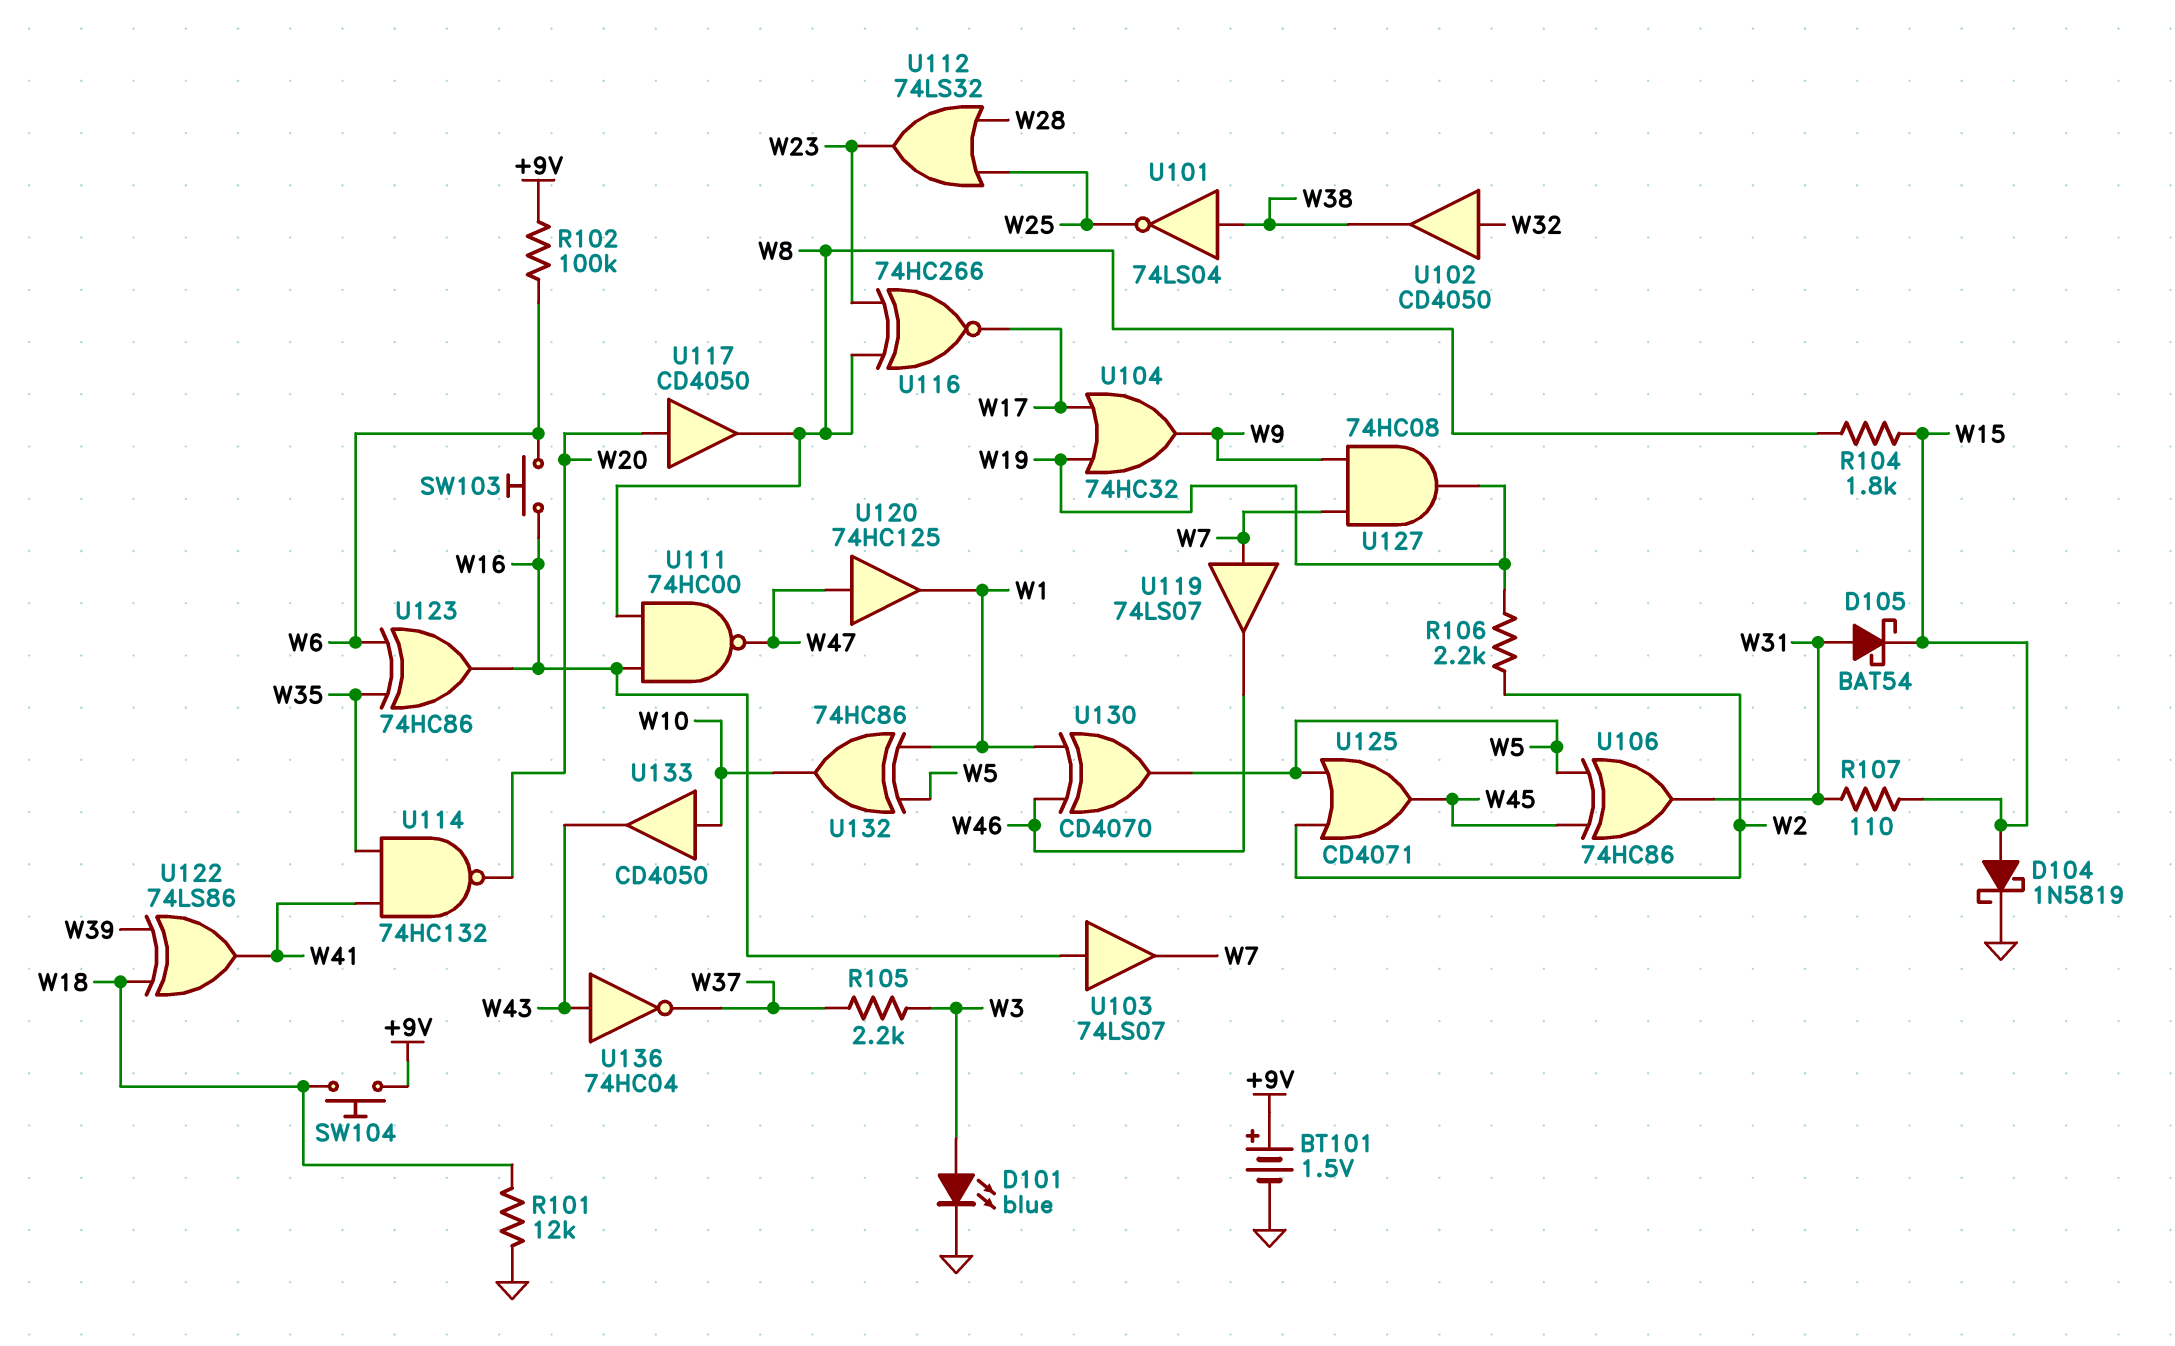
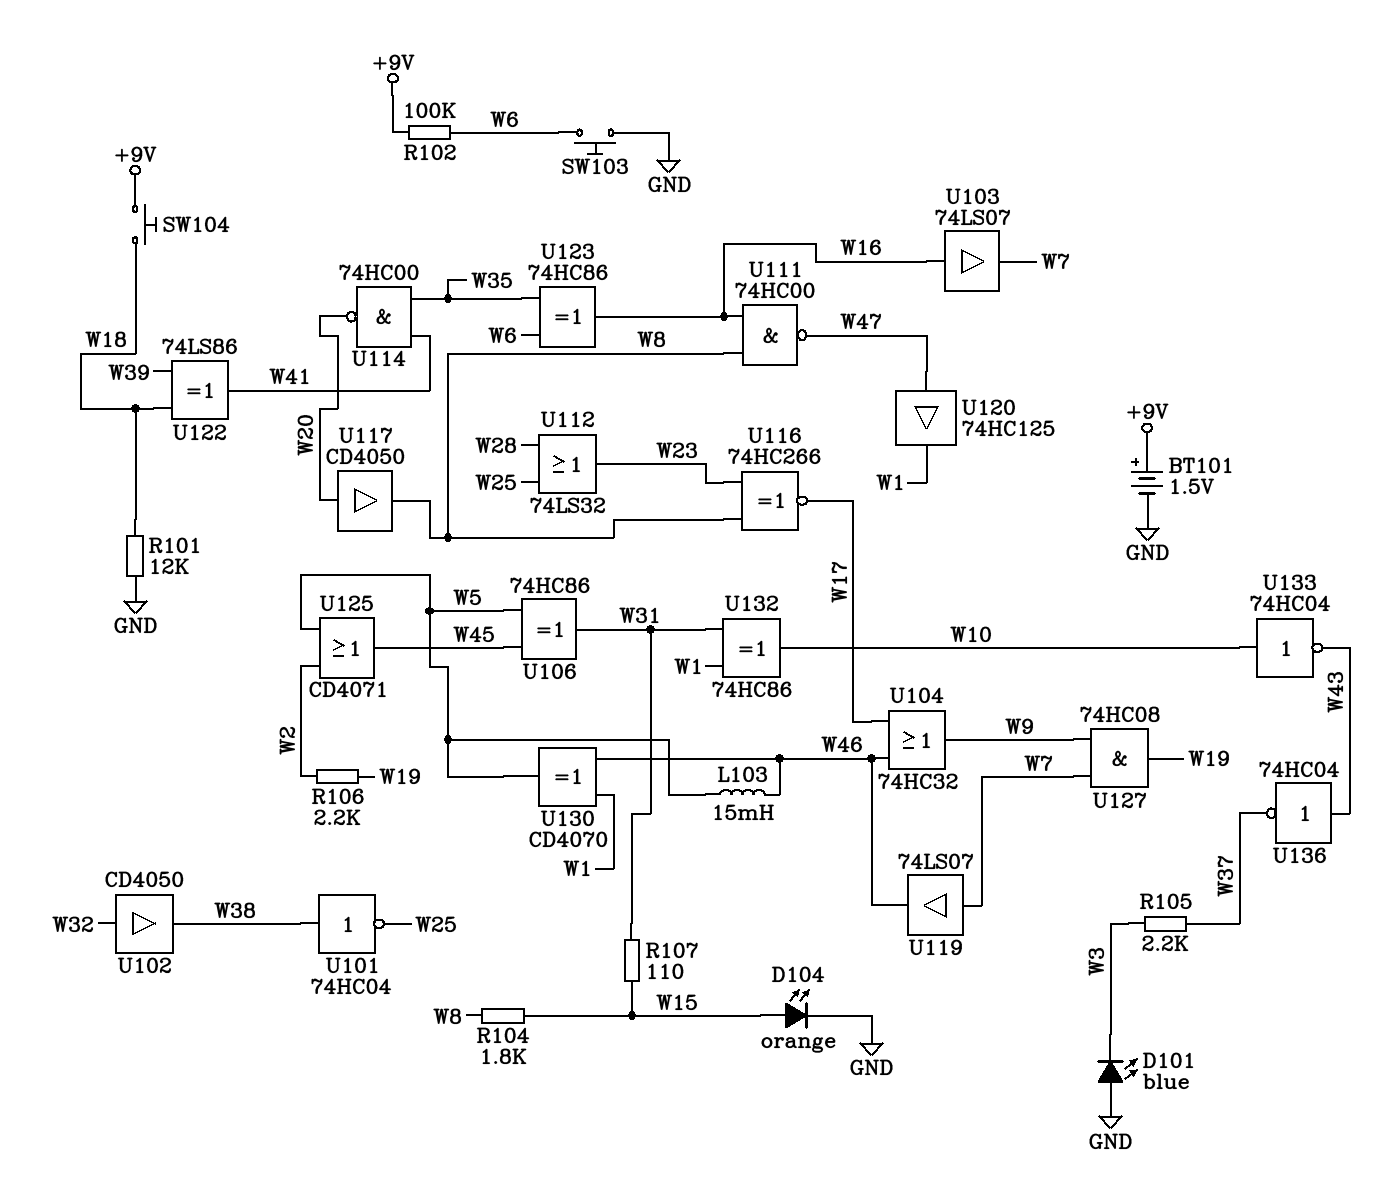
D101: LED blue (A W3, K GND) -> LED blue (A GND, K W3)
D104: schottky 1N5819 (A W15, K GND) -> LED orange (A W15, K GND)
D105: schottky BAT54 (A W31, K W15) -> none
L103: none -> 15mH (W5, W46)
SW103: button (W6, W16) -> button (GND, W6)
U101: NOT 74LS04 (in W38, out W25) -> NOT 74HC04 (in W38, out W25)
U104: OR 74HC32 (in W17, in W19, out W9) -> OR 74HC32 (in W17, in W46, out W9)
U114: NAND 74HC132 (in W35, in W41, out W20) -> NAND 74HC00 (in W35, in W41, out W20)
U132: XOR 74HC86 (in W1, in W5, out W10) -> XOR 74HC86 (in W1, in W31, out W10)
U133: buffer CD4050 (in W10, out W43) -> NOT 74HC04 (in W10, out W43)

